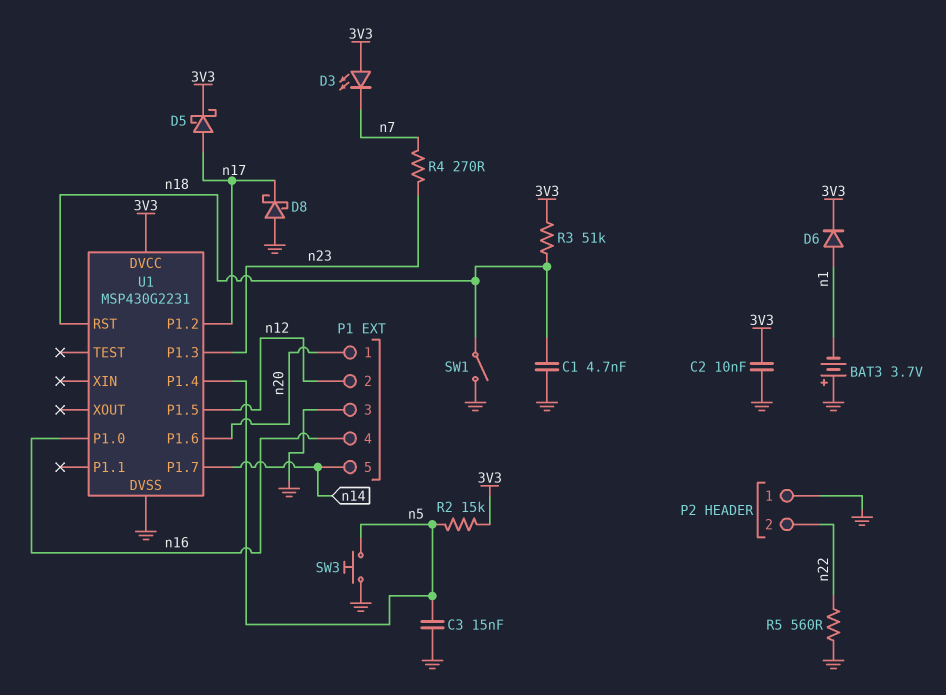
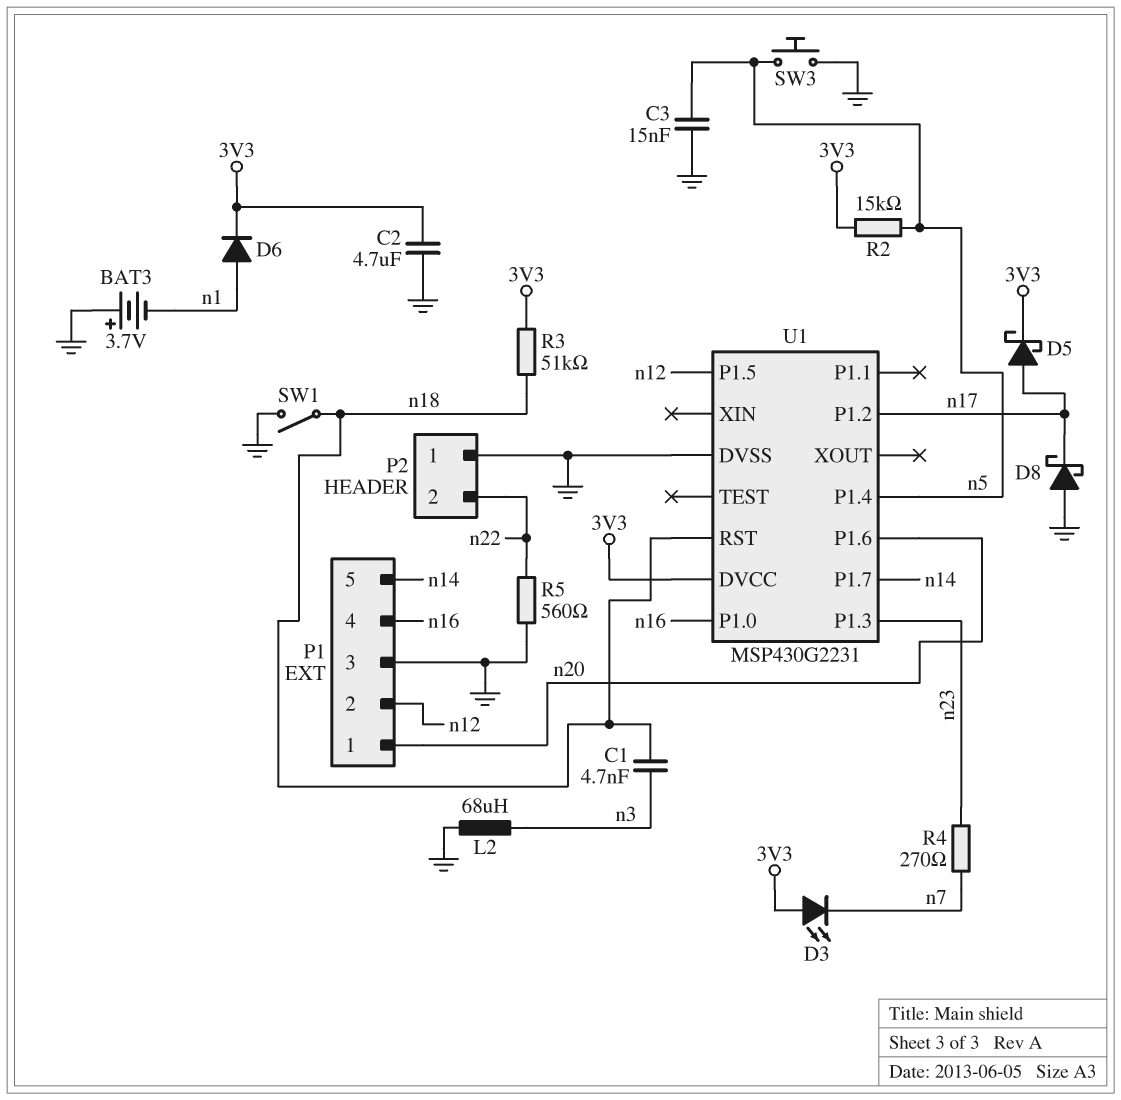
C1: 4.7nF (GND, n18) -> 4.7nF (n3, n18)
C2: 10nF (3V3, GND) -> 4.7uF (3V3, GND)
L2: none -> 68uH (GND, n3)

